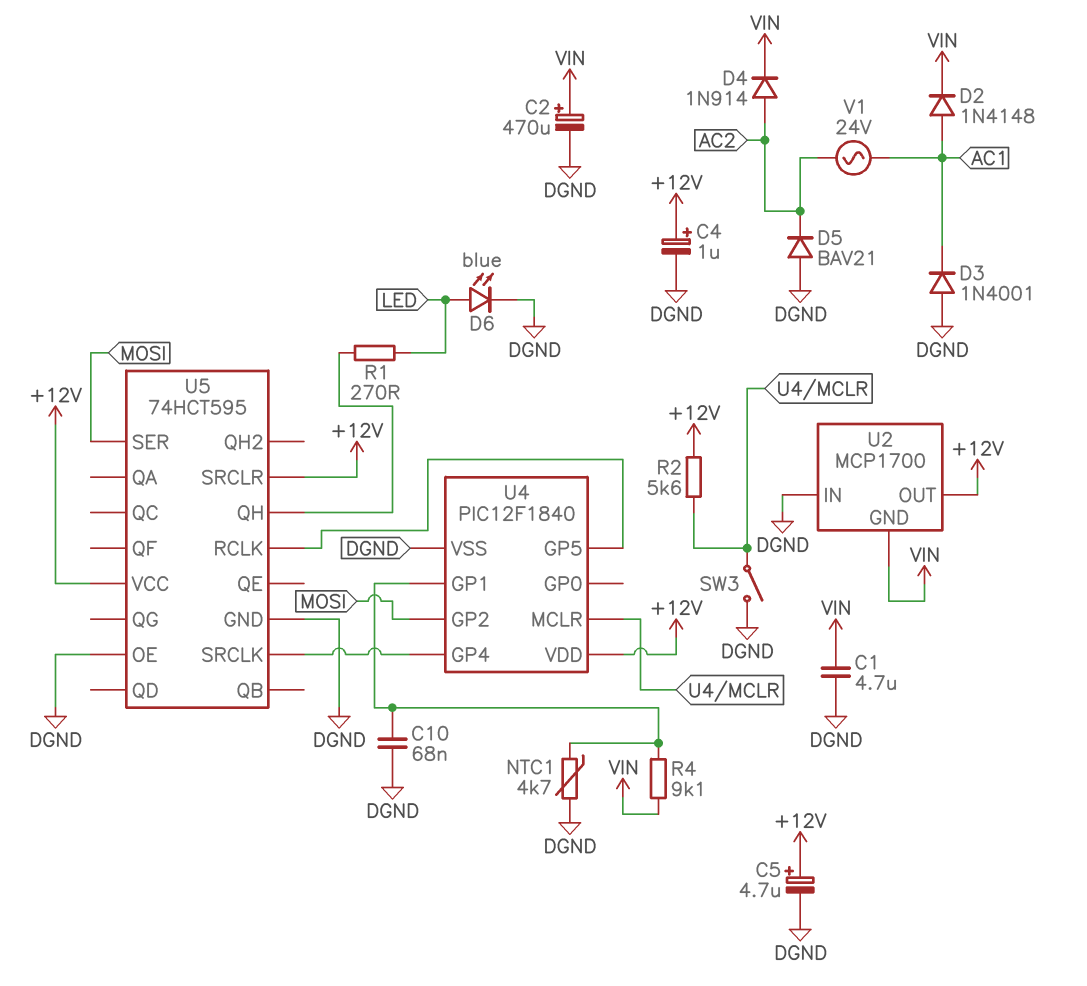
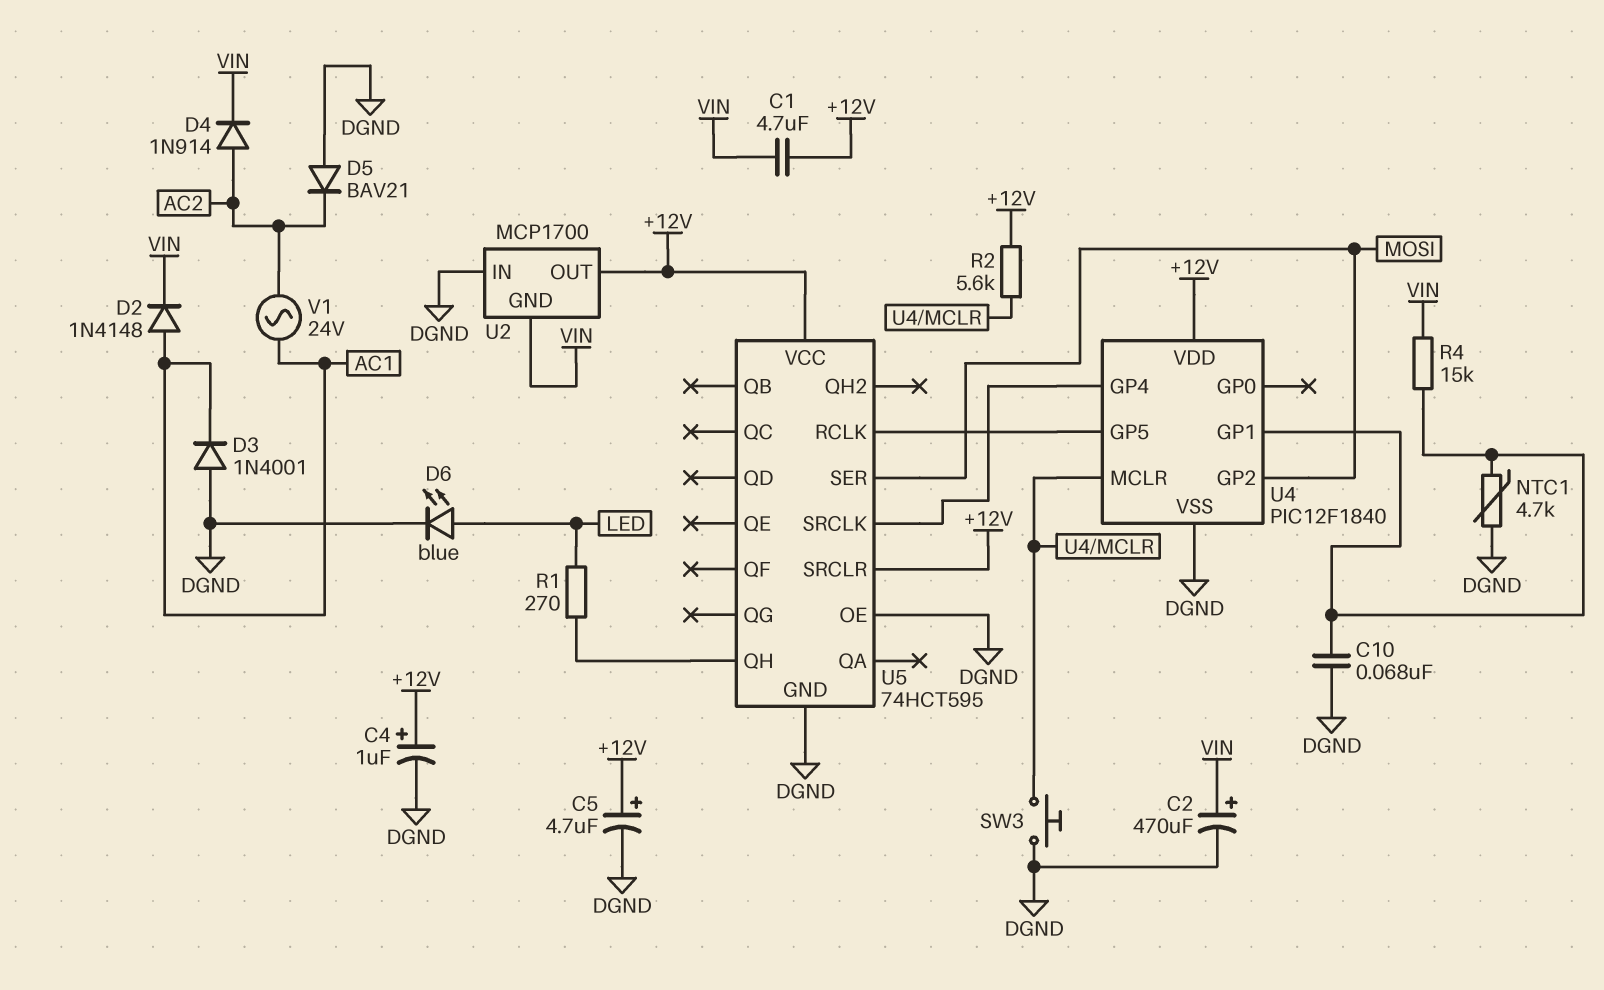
C1: 4.7uF (DGND, VIN) -> 4.7uF (+12V, VIN)
R4: 9.1k (U4/GP1, VIN) -> 15k (U4/GP1, VIN)
SW3: switch (DGND, U4/MCLR) -> button (DGND, U4/MCLR)

